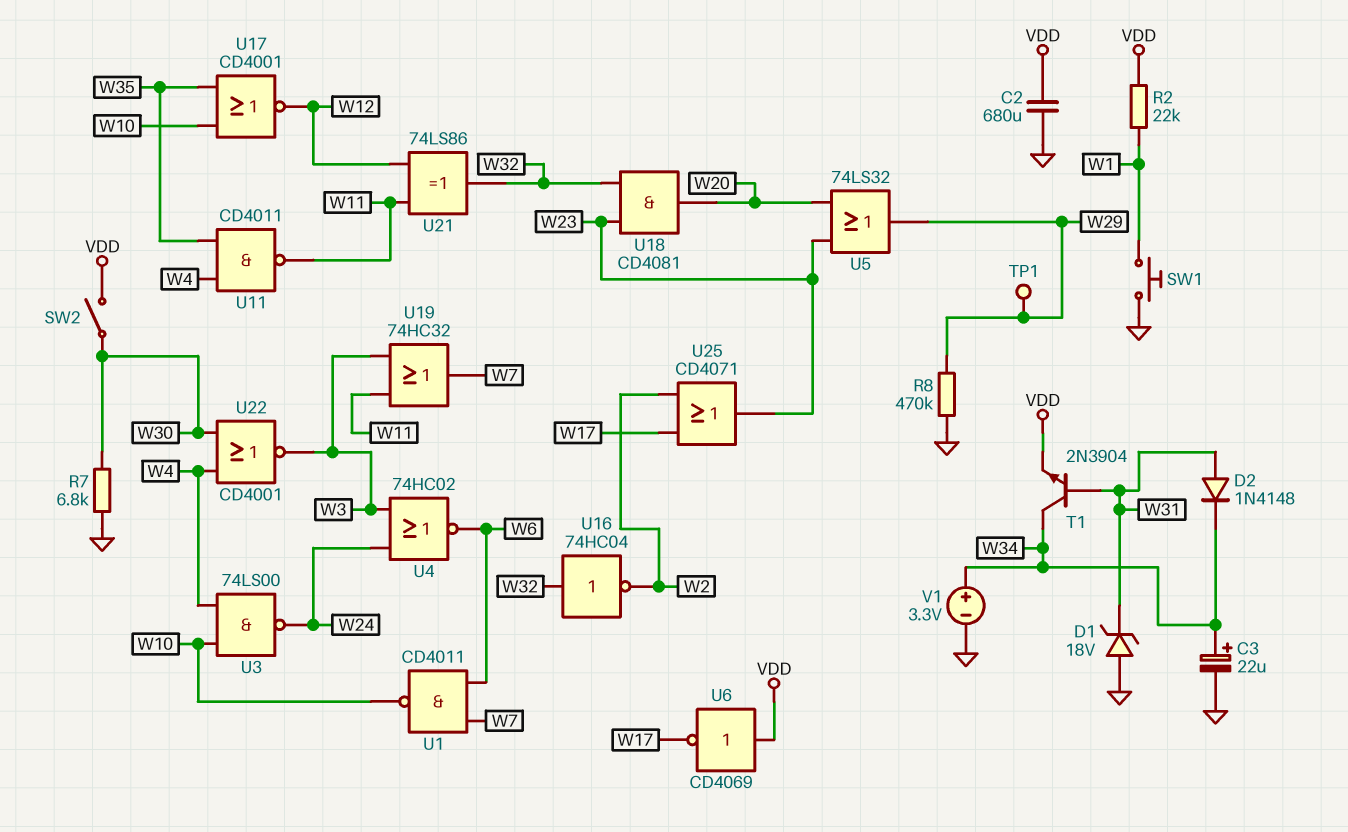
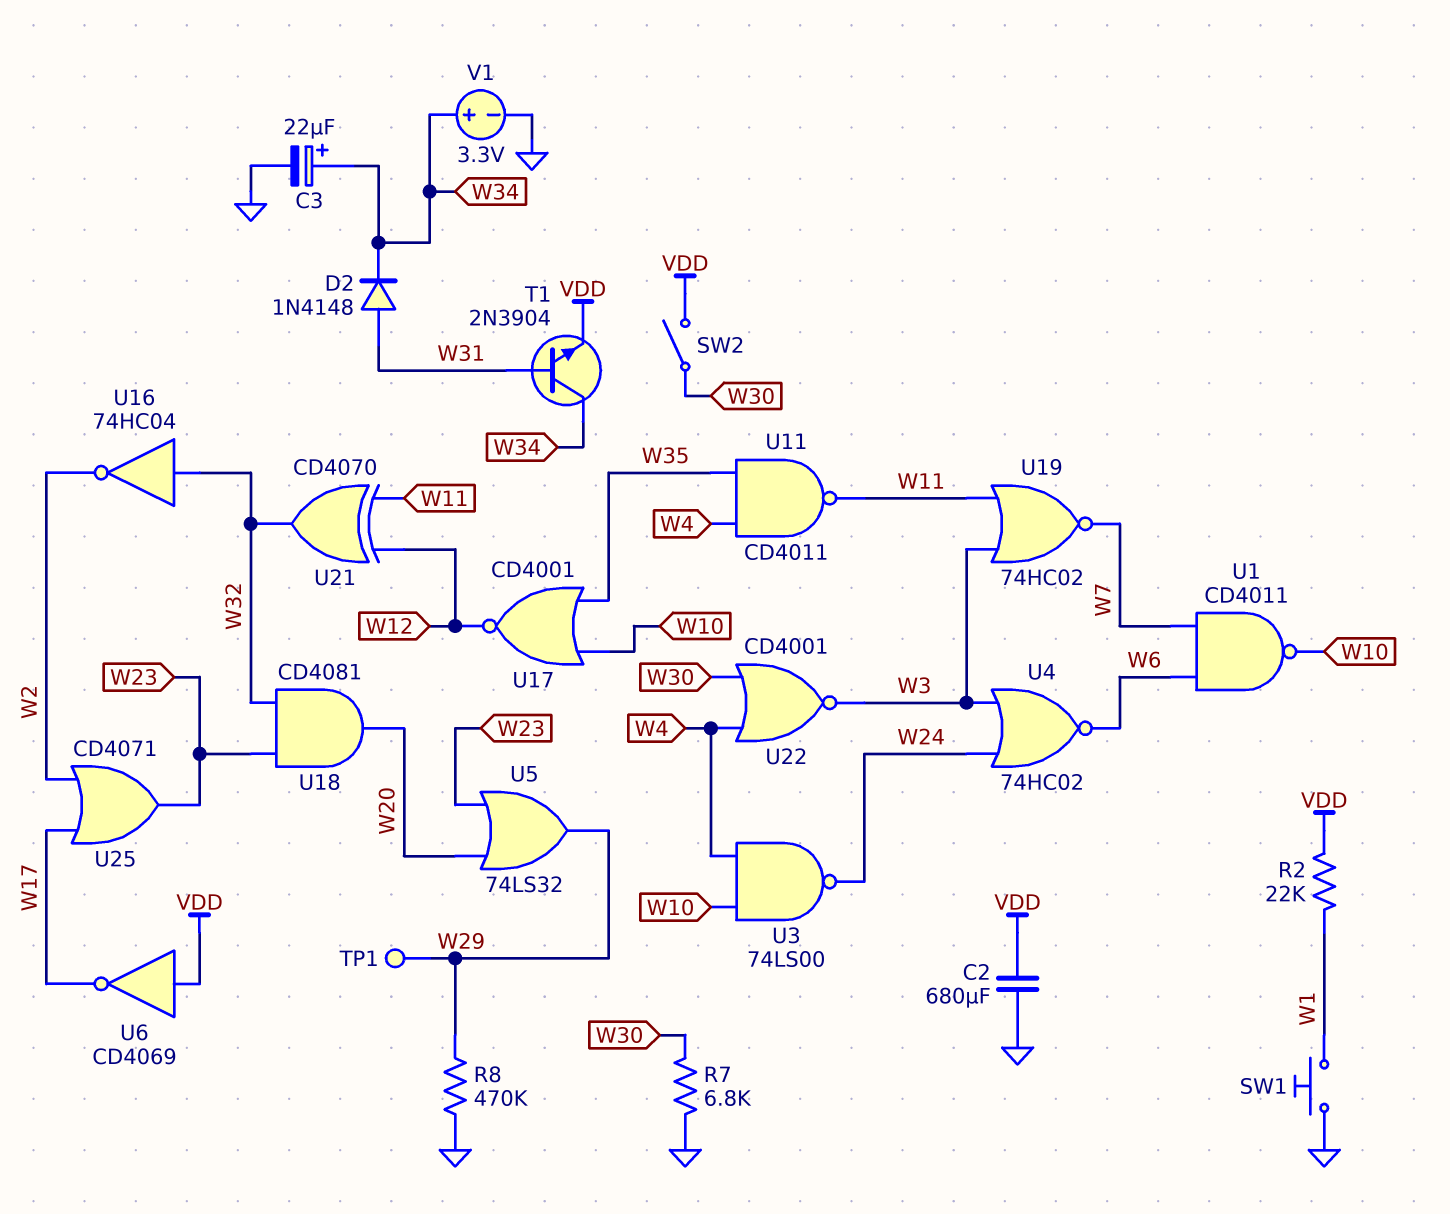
D1: zener 18V (A GND, K W31) -> none
U19: OR 74HC32 (in W3, in W11, out W7) -> NOR 74HC02 (in W3, in W11, out W7)
U21: XOR 74LS86 (in W11, in W12, out W32) -> XOR CD4070 (in W11, in W12, out W32)

